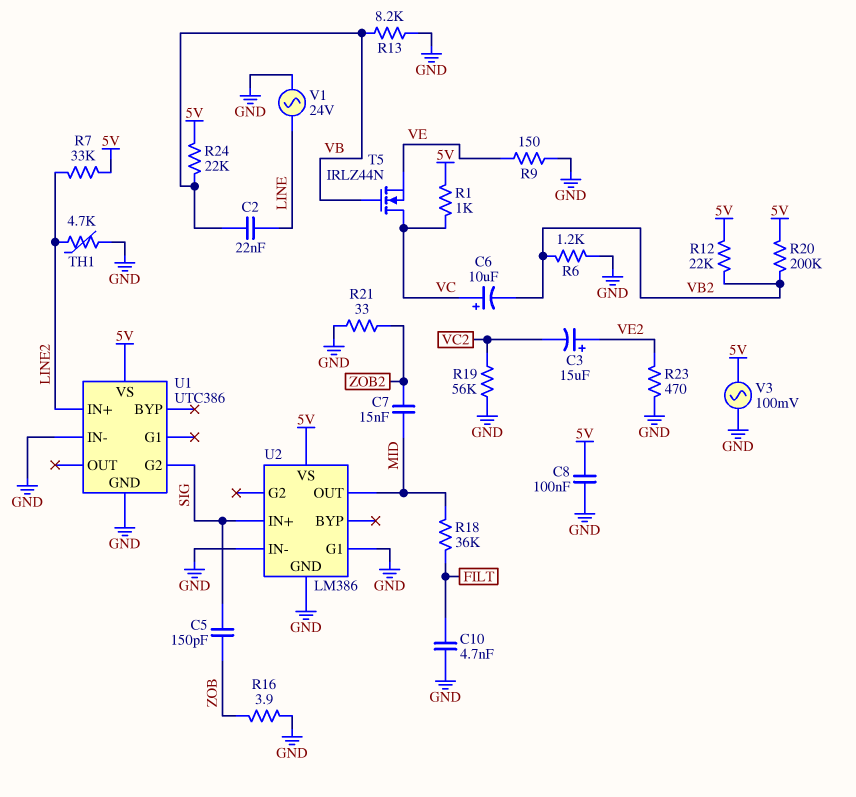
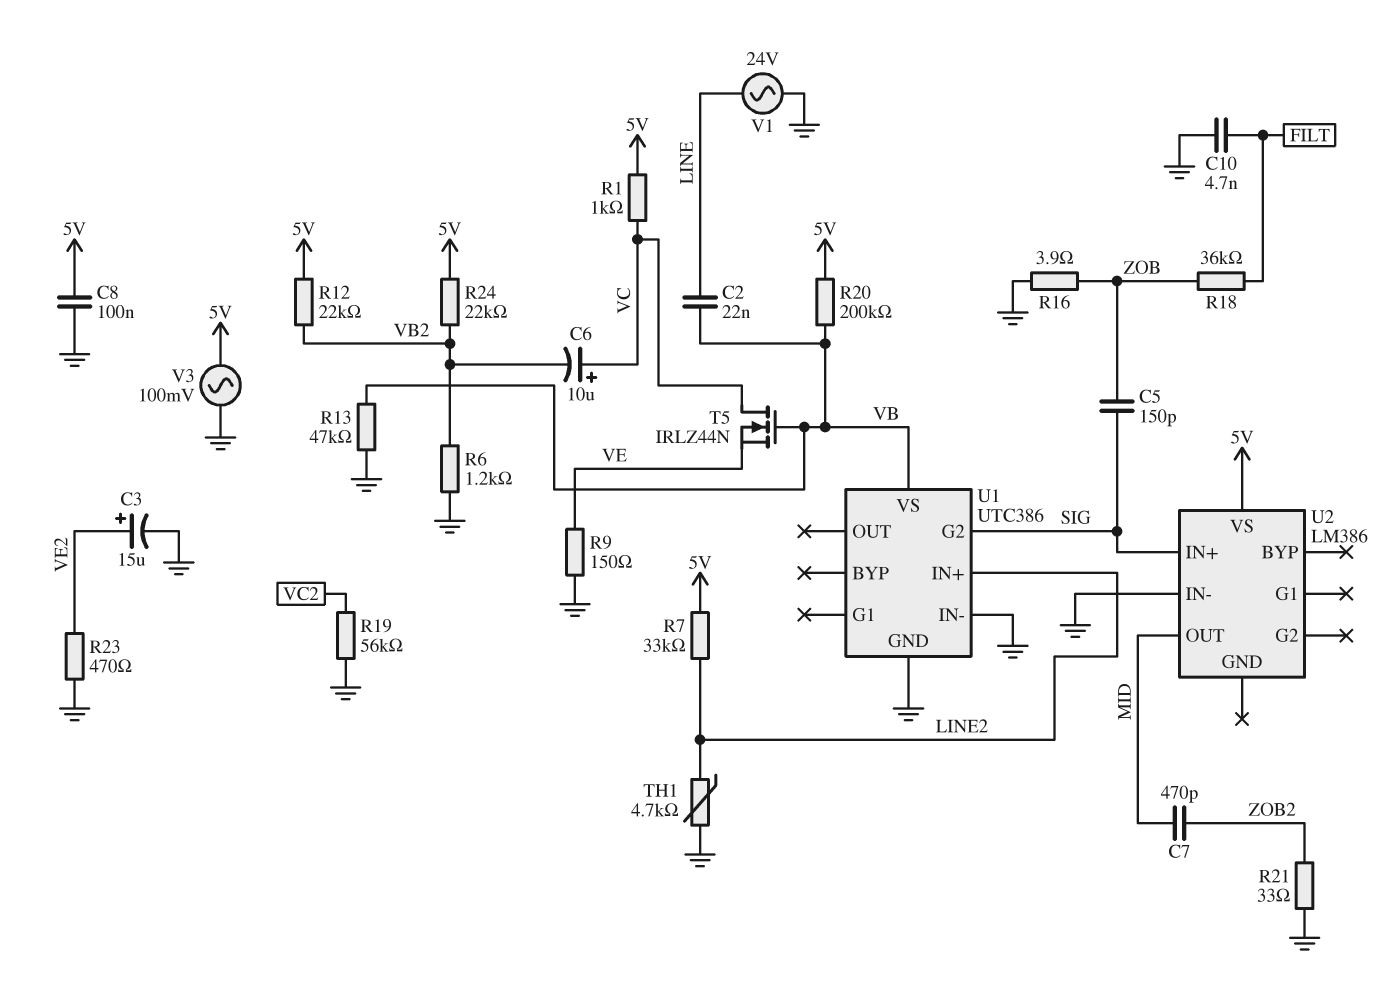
C3: 15uF (plus VE2, minus VC2) -> 15uF (plus VE2, minus GND)
C7: 15nF (MID, ZOB2) -> 470pF (MID, ZOB2)
R13: 8.2k (GND, VB) -> 47k (GND, VB)
R18: 36k (FILT, MID) -> 36k (FILT, ZOB)
R20: 200k (5V, VB2) -> 200k (5V, VB)
R24: 22k (5V, VB) -> 22k (5V, VB2)
U1 pin VS: 5V -> VB
U2 pin G1: GND -> none
U2 pin GND: GND -> none

